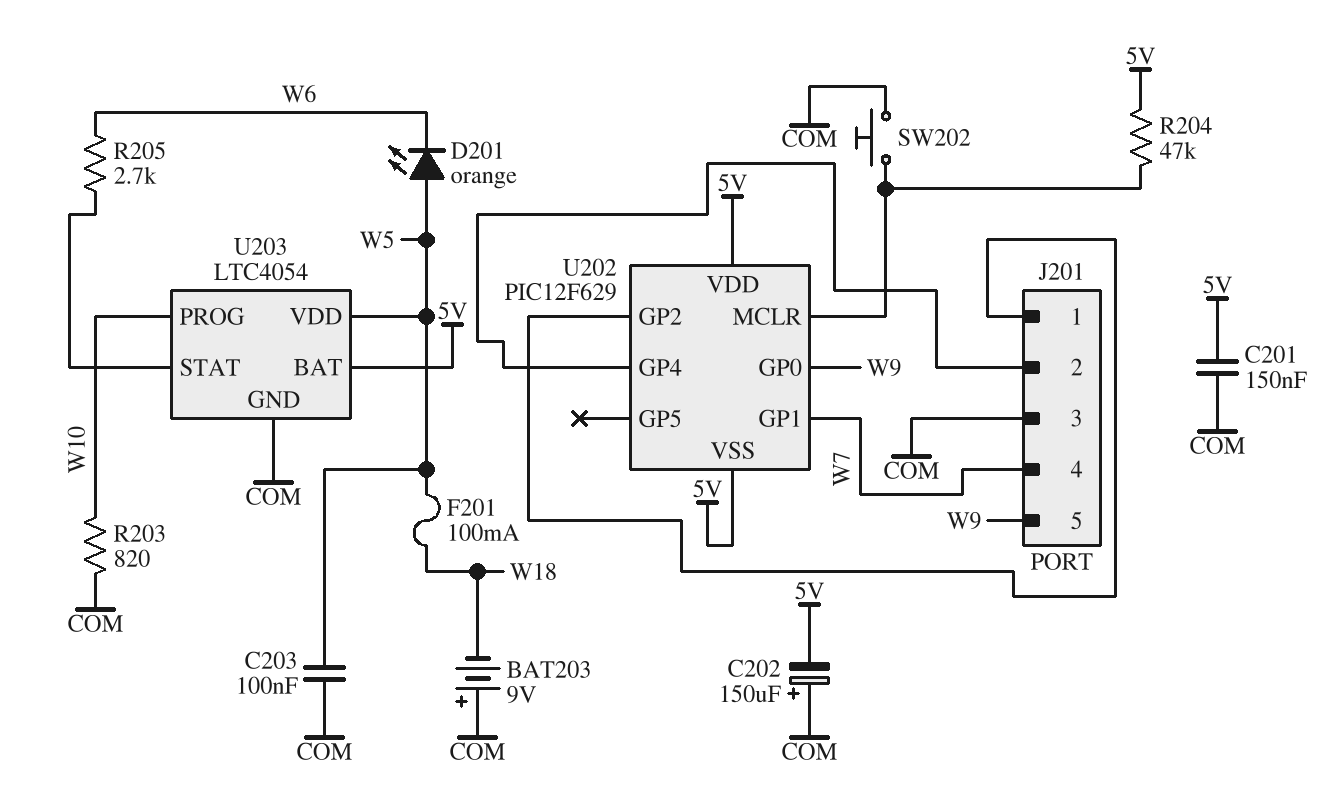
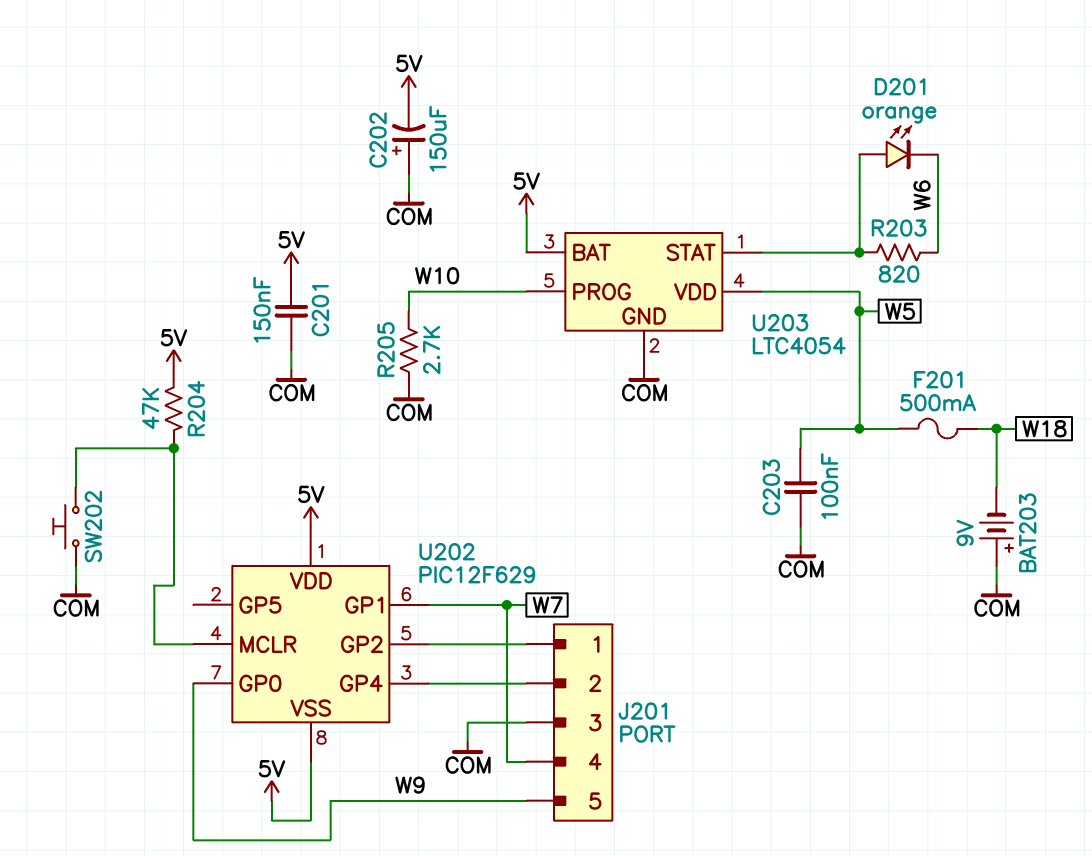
D201: LED orange (A W5, K W6) -> LED orange (A U203/STAT, K W6)
F201: 100mA (W5, W18) -> 500mA (W5, W18)
R203: 820 (COM, W10) -> 820 (U203/STAT, W6)
R205: 2.7k (U203/STAT, W6) -> 2.7k (COM, W10)

